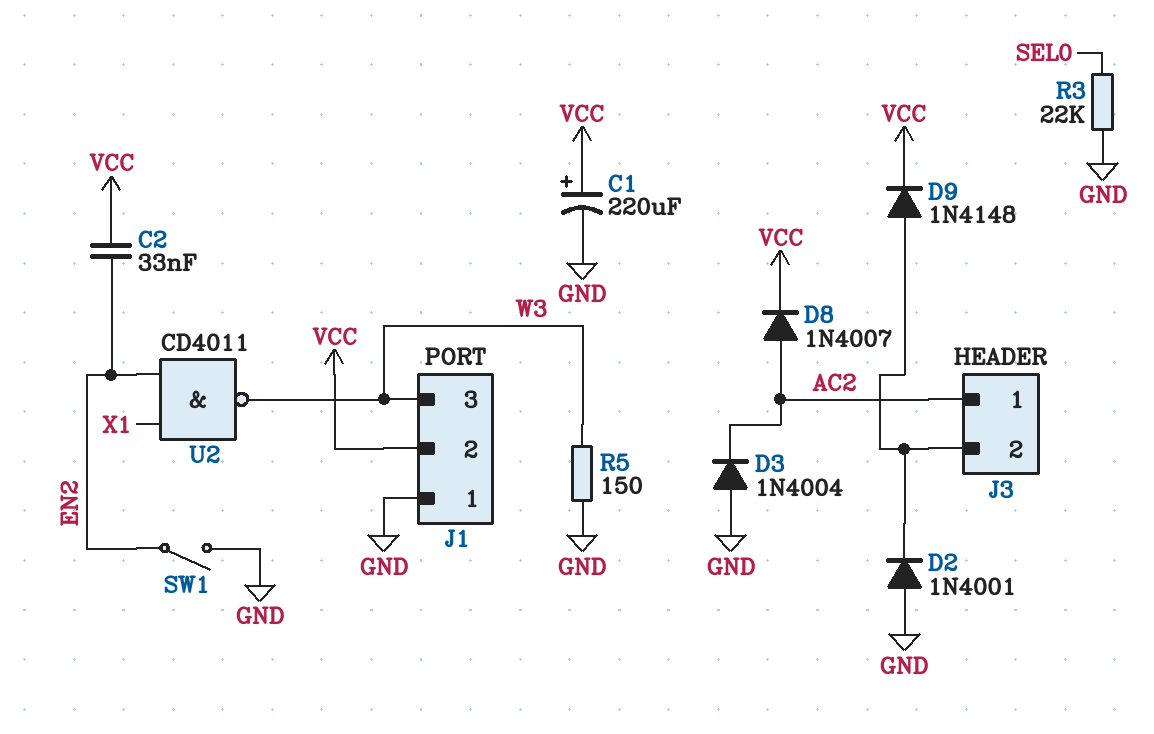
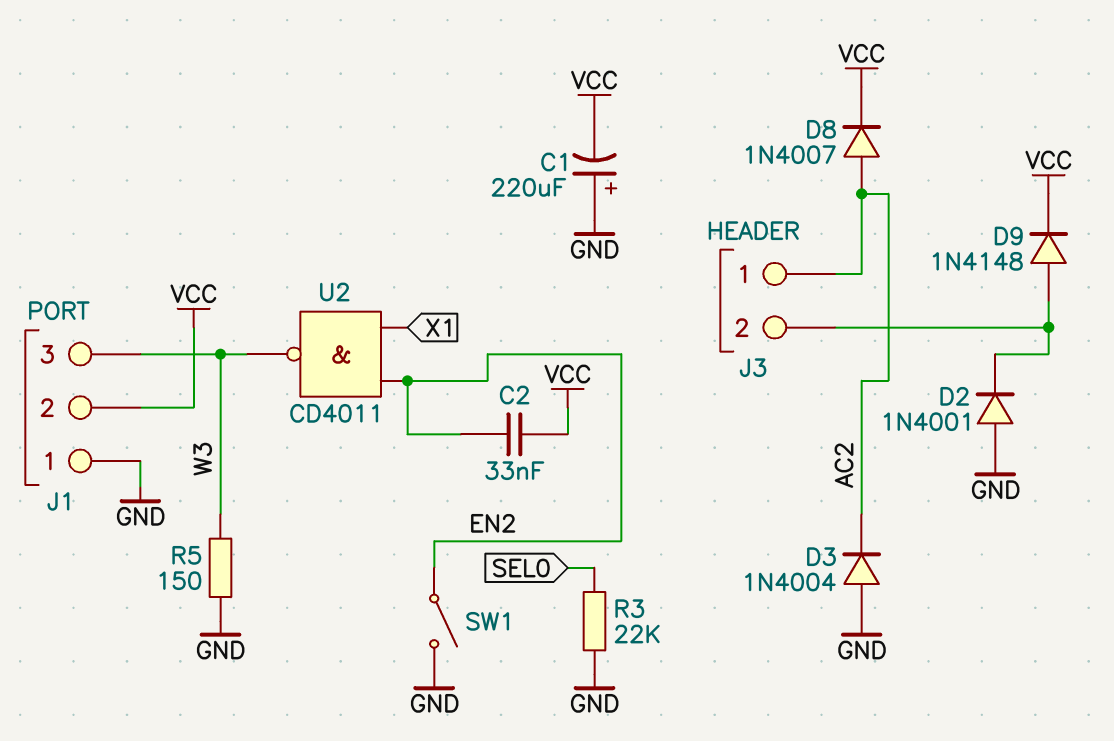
C1: 220uF (plus VCC, minus GND) -> 220uF (plus GND, minus VCC)

